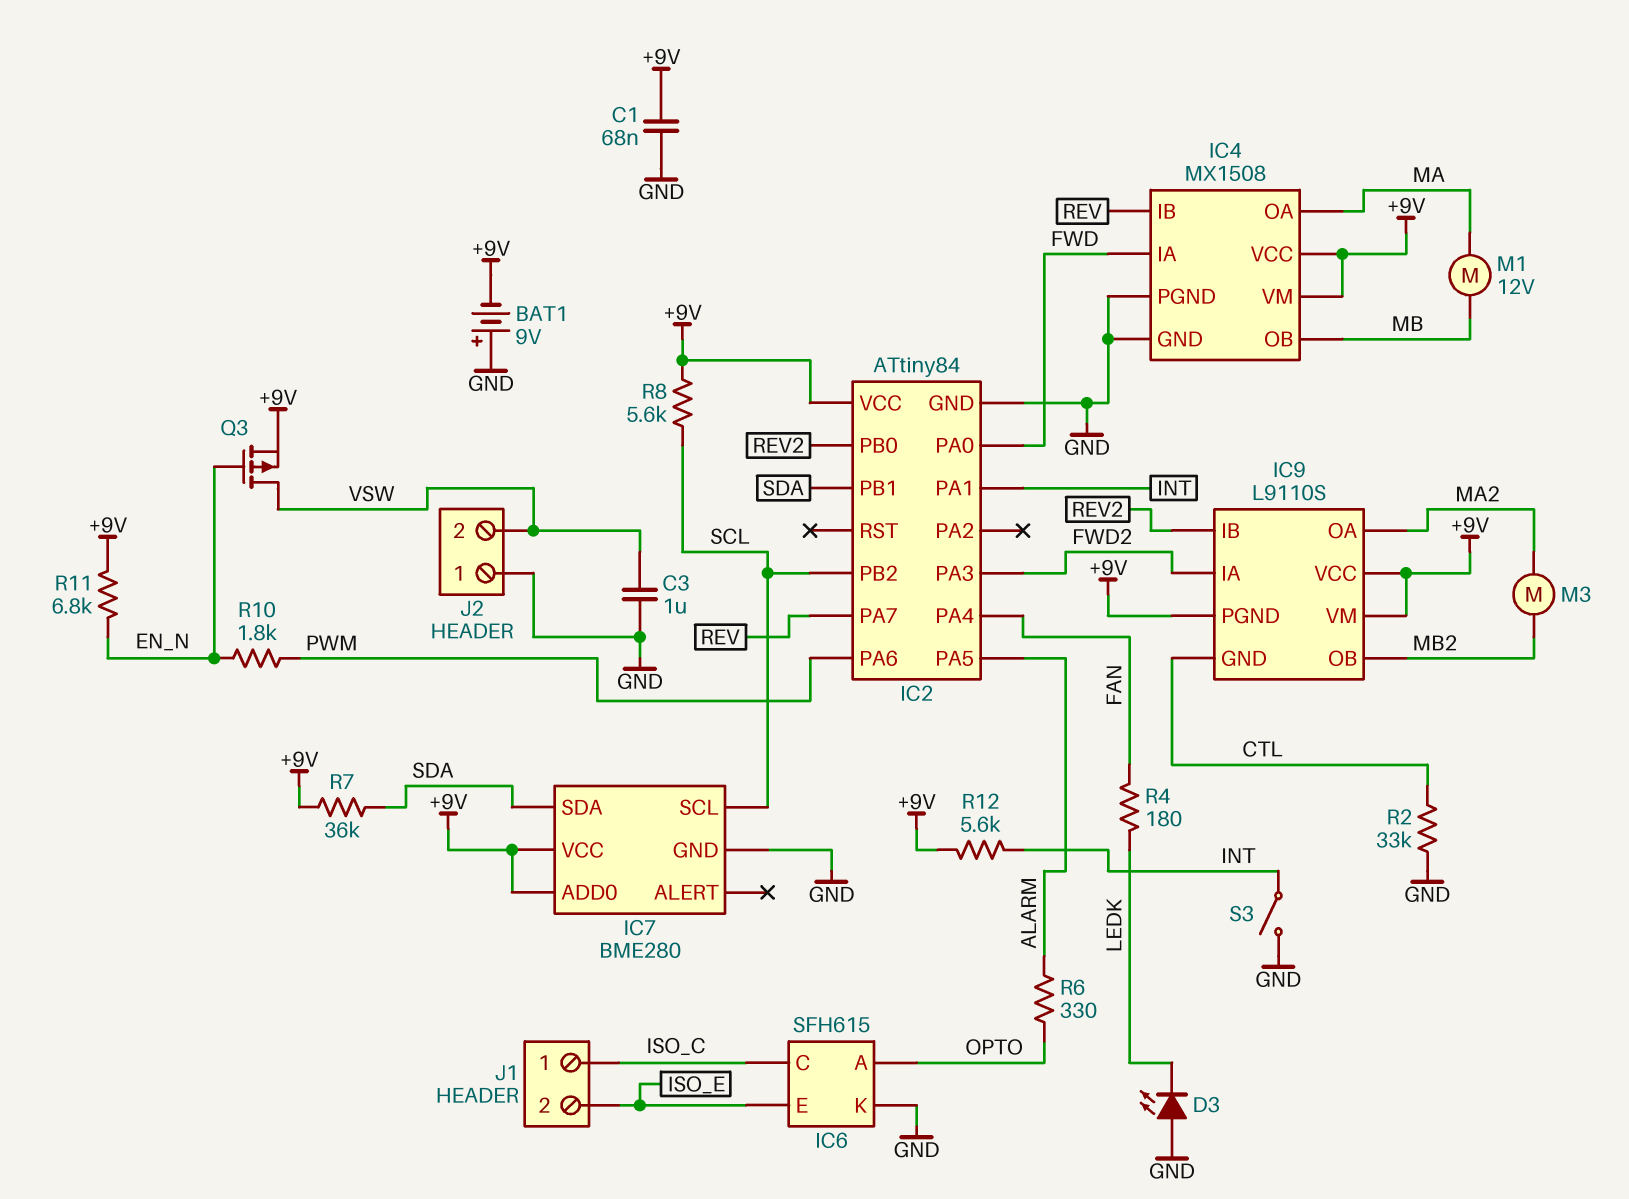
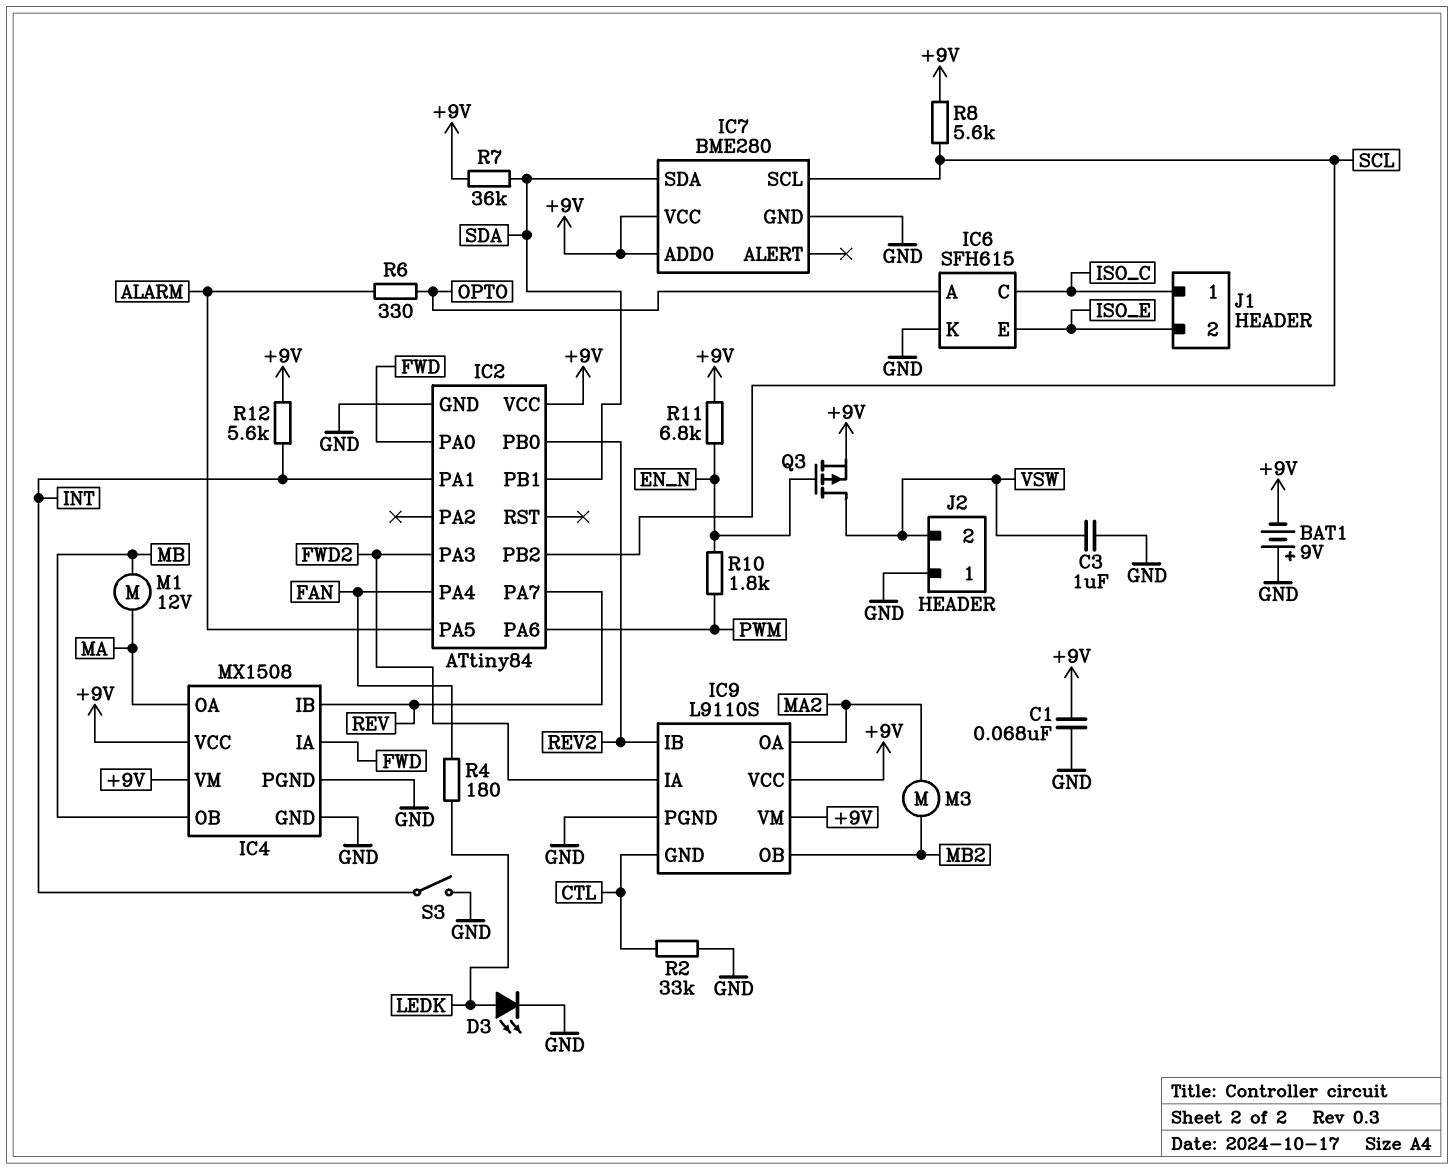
D3: LED (A GND, K LEDK) -> LED (A LEDK, K GND)
IC9 pin PGND: +9V -> GND

